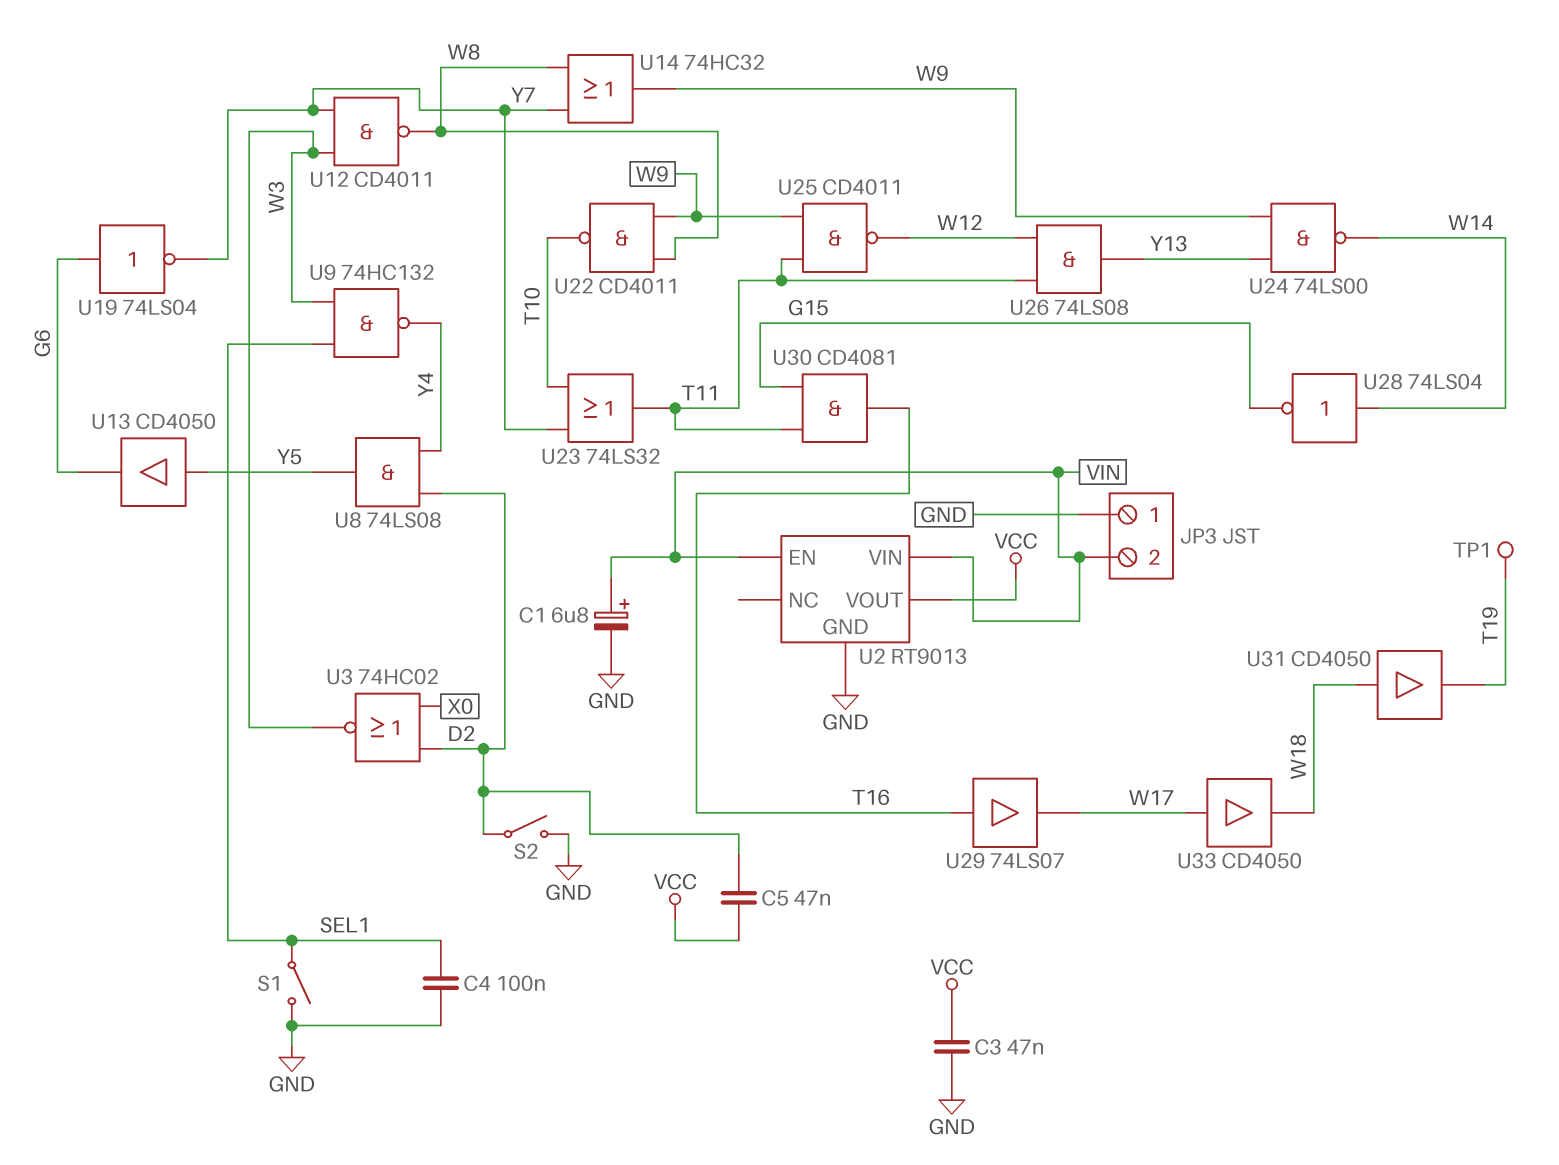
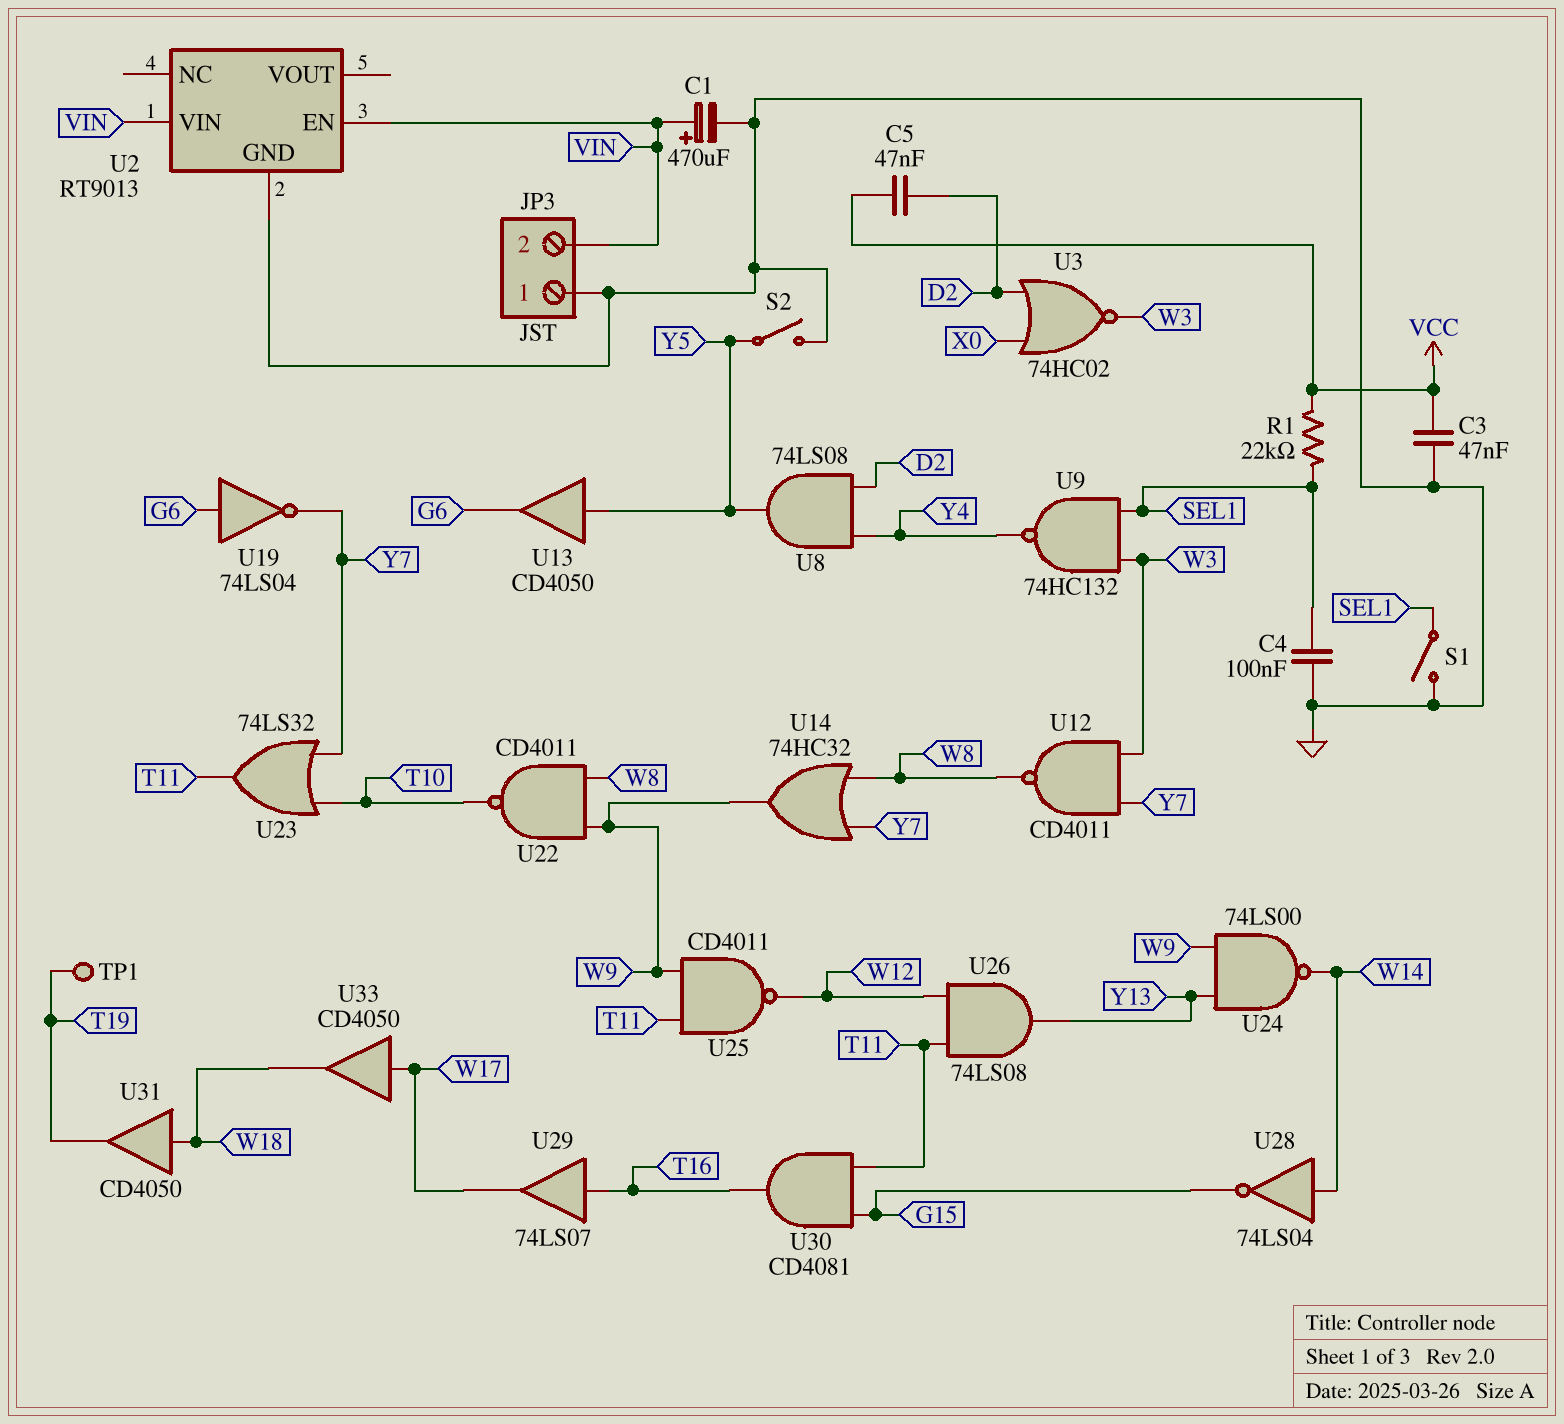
C1: 6.8uF (plus VIN, minus GND) -> 470uF (plus VIN, minus GND)
R1: none -> 22k (SEL1, VCC)
S2: switch (D2, GND) -> switch (GND, Y5)
U2 pin VOUT: VCC -> none

